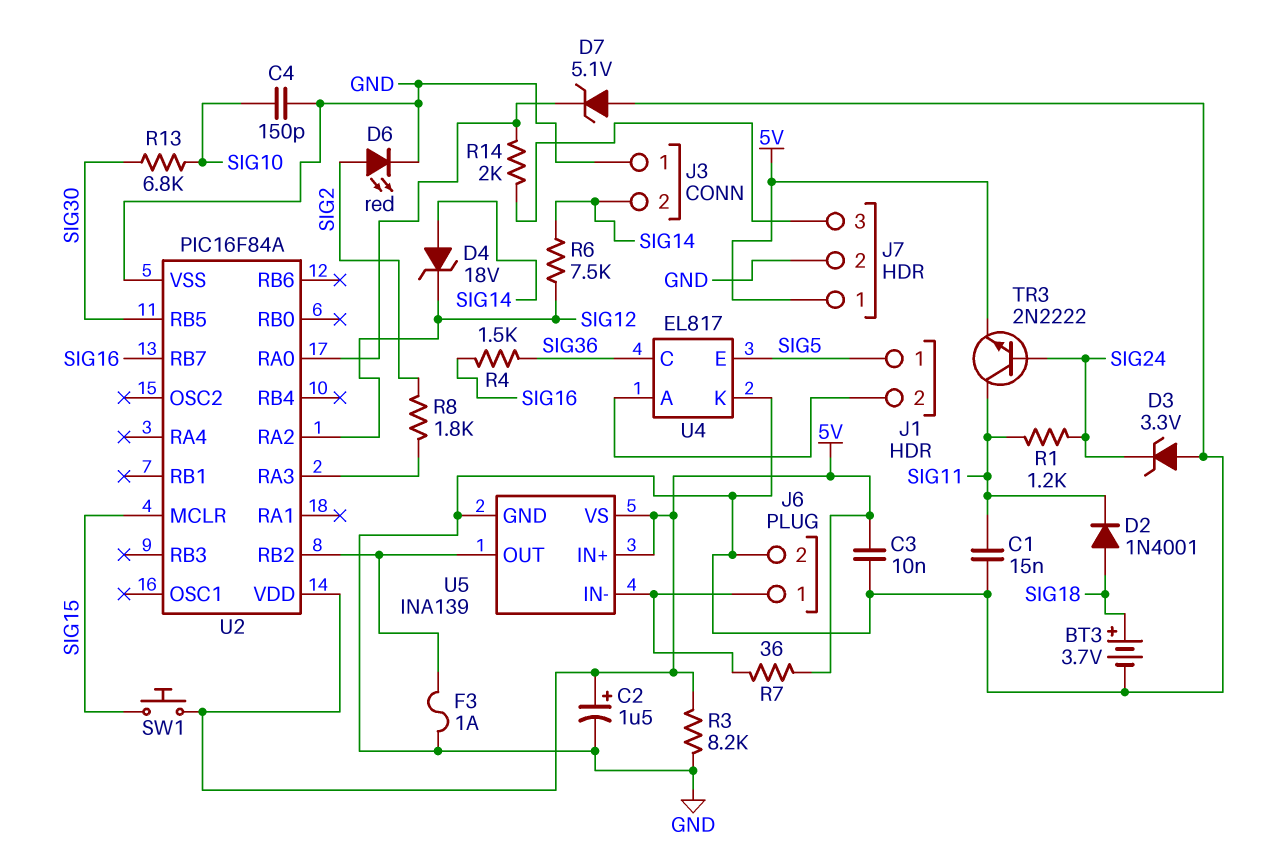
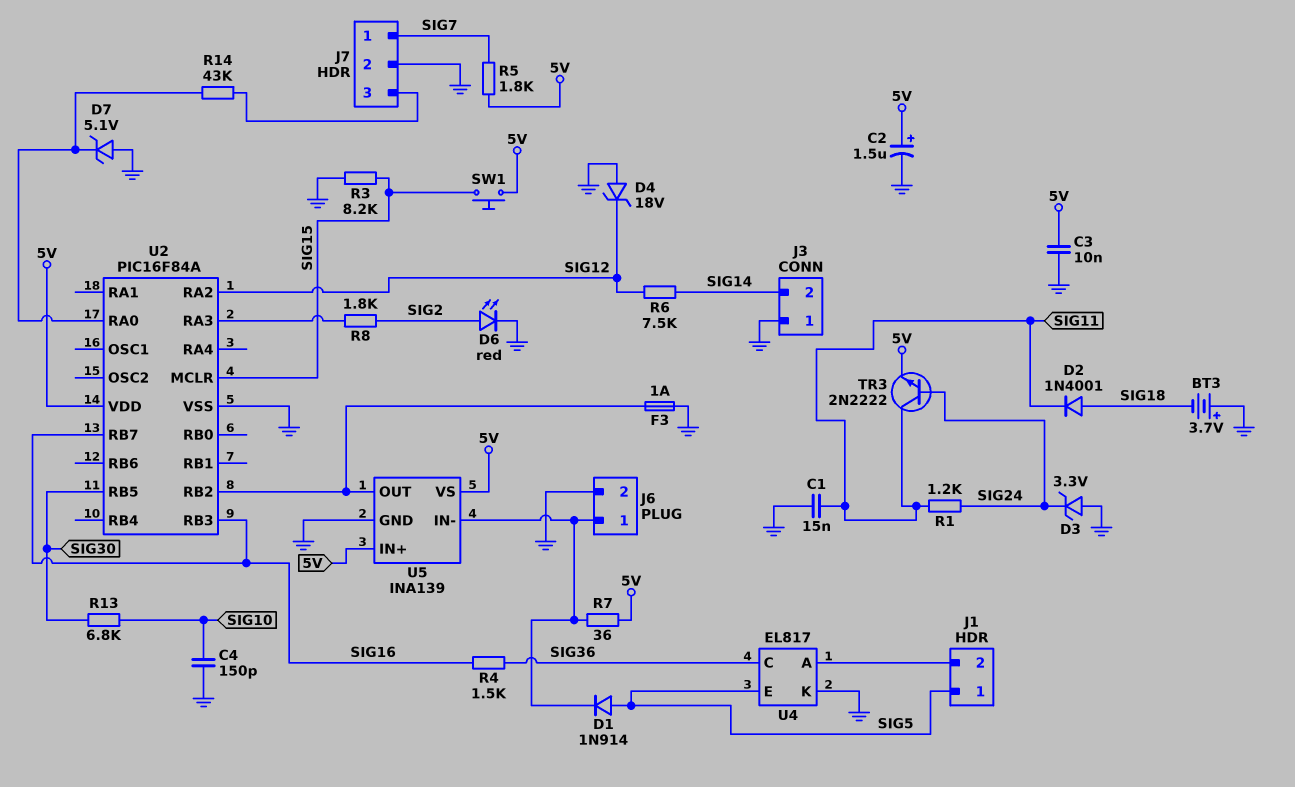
BT3: 3.7V (plus SIG18, minus GND) -> 3.7V (plus GND, minus SIG18)
D1: none -> diode 1N914 (A SIG5, K J6/1)
D4: zener 18V (A SIG14, K SIG12) -> zener 18V (A GND, K SIG12)
J7 pin 1: 5V -> SIG7
R3: 8.2k (5V, GND) -> 8.2k (GND, SIG15)
R5: none -> 1.8k (5V, SIG7)
R14: 2k (J7/3, U2/RA0) -> 43k (J7/3, U2/RA0)
U2 pin RB3: none -> SIG16

